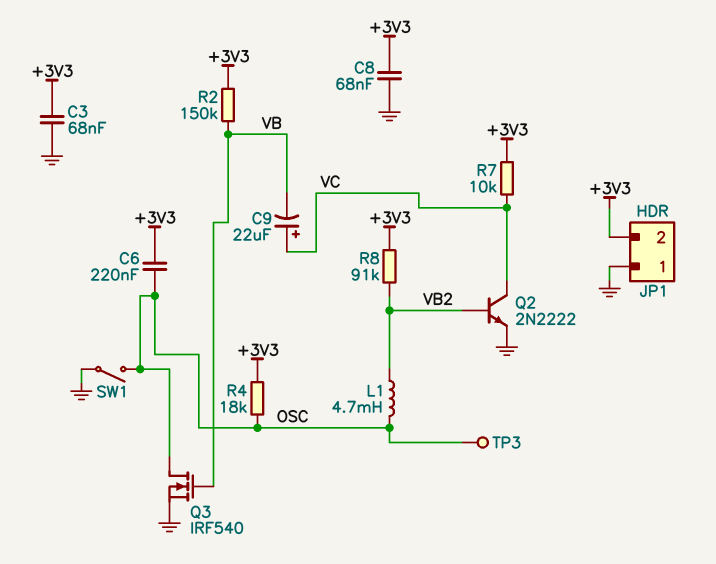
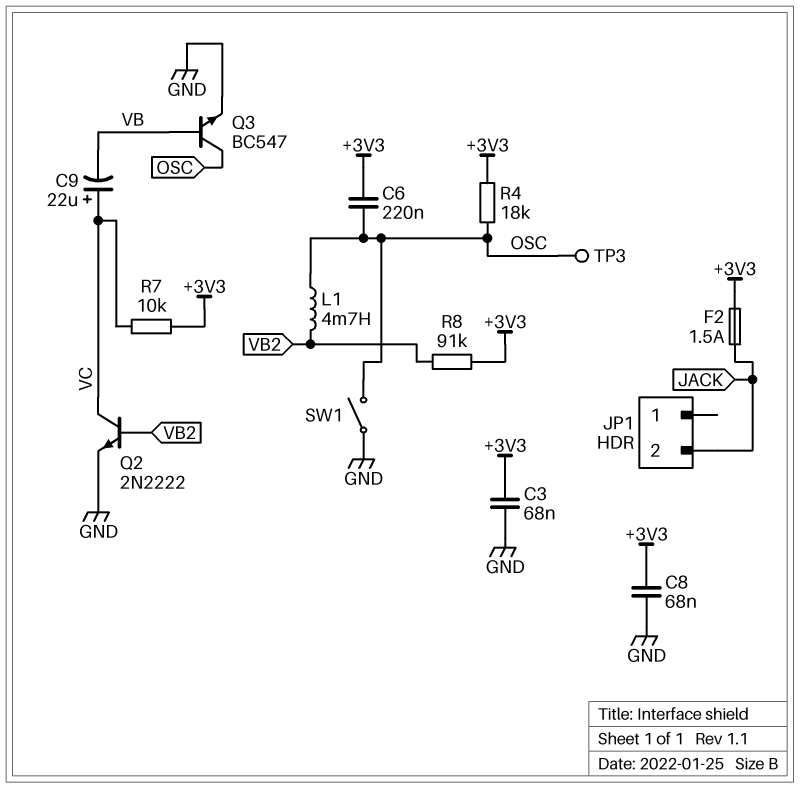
F2: none -> 1.5A (+3V3, JACK)
JP1 pin 1: GND -> none
JP1 pin 2: +3V3 -> JACK
Q3: NMOS IRF540 (G VB, D OSC, S GND) -> NPN BC547 (B VB, C OSC, E GND)
R2: 150k (+3V3, VB) -> none

